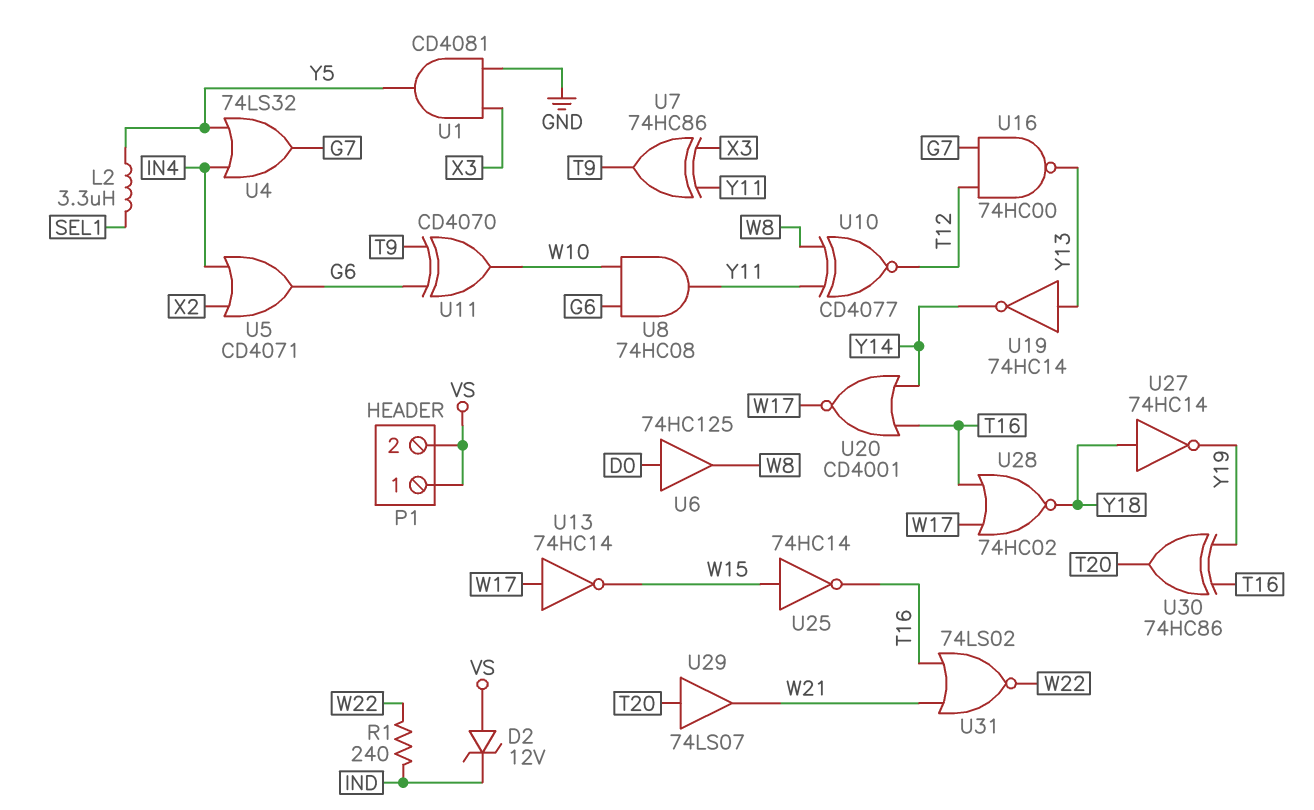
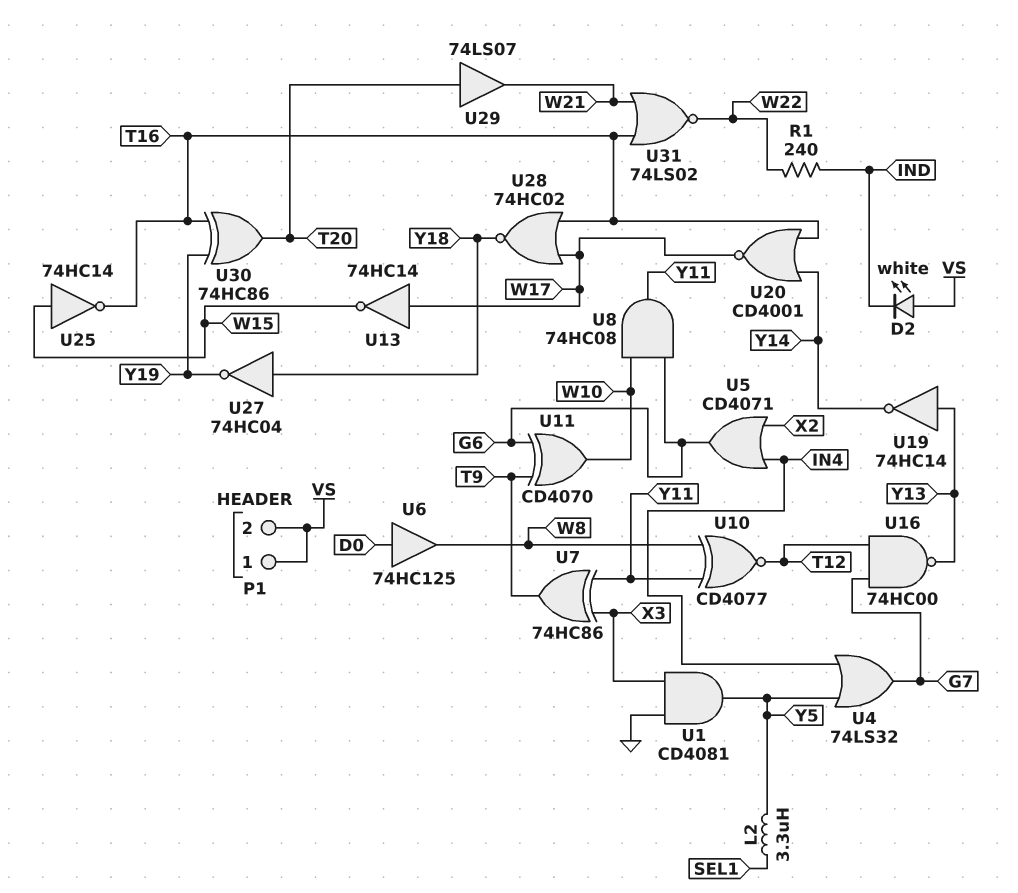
D2: zener 12V (A VS, K IND) -> LED white (A VS, K IND)
U27: NOT 74HC14 (in Y18, out Y19) -> NOT 74HC04 (in Y18, out Y19)

